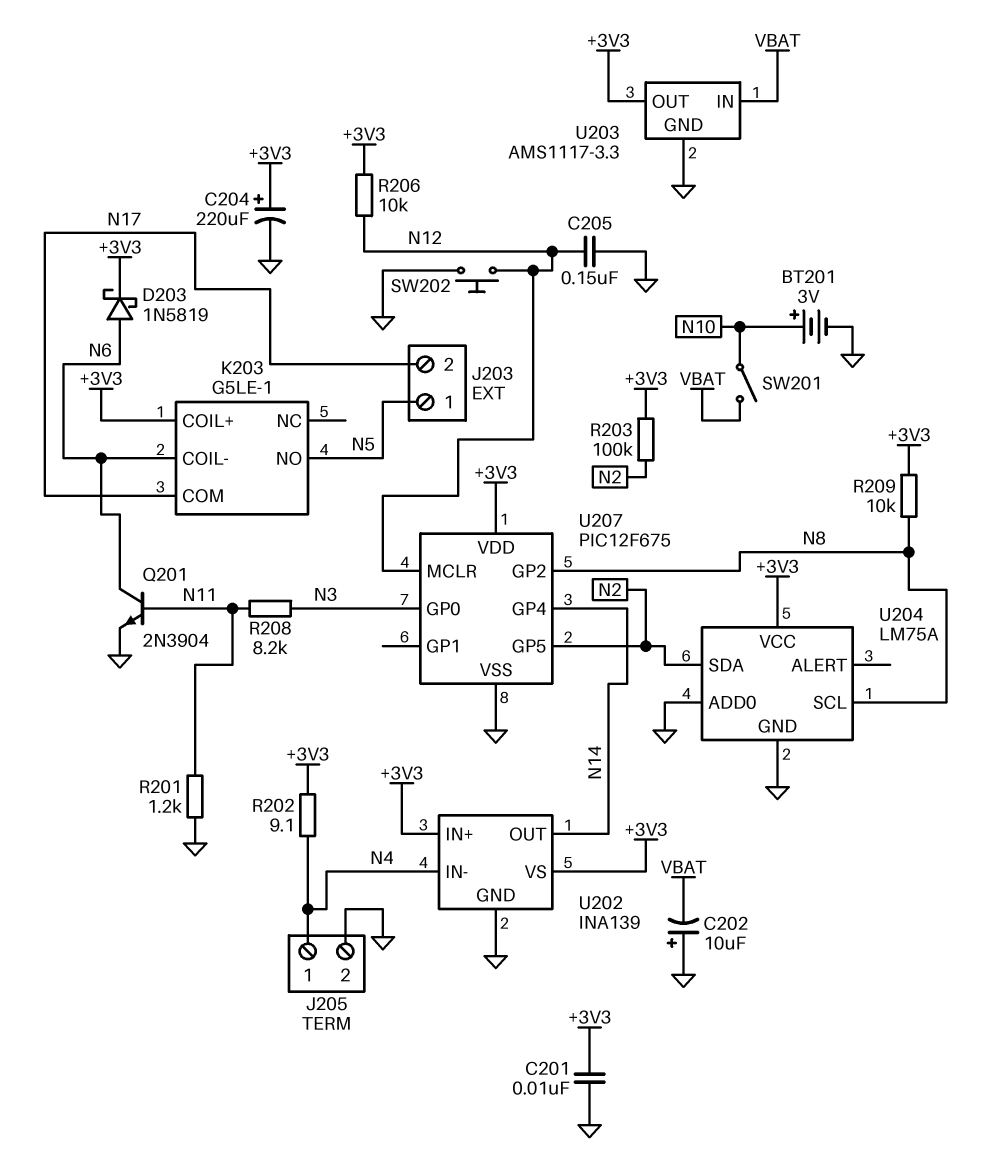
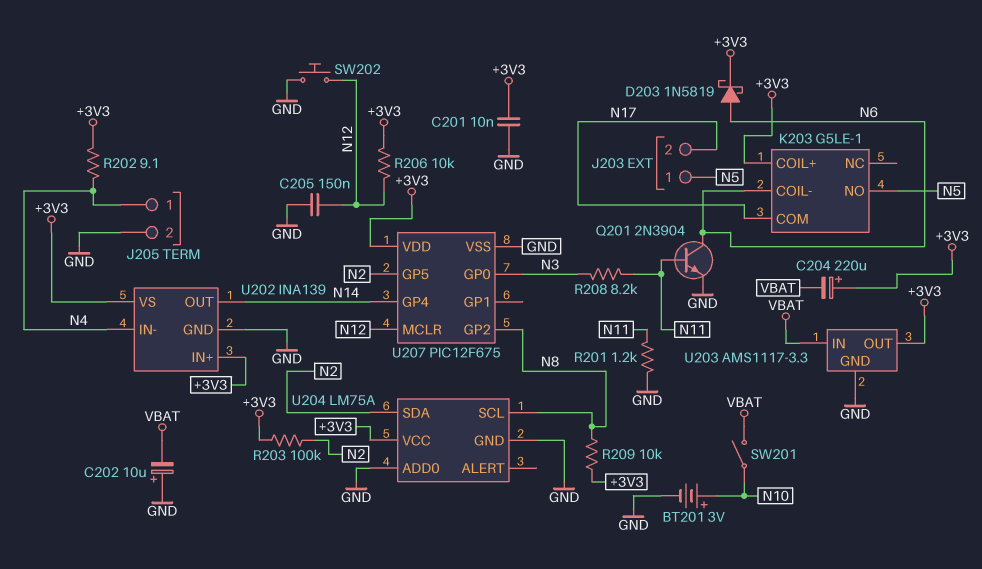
C204: 220uF (plus +3V3, minus GND) -> 220uF (plus +3V3, minus VBAT)

